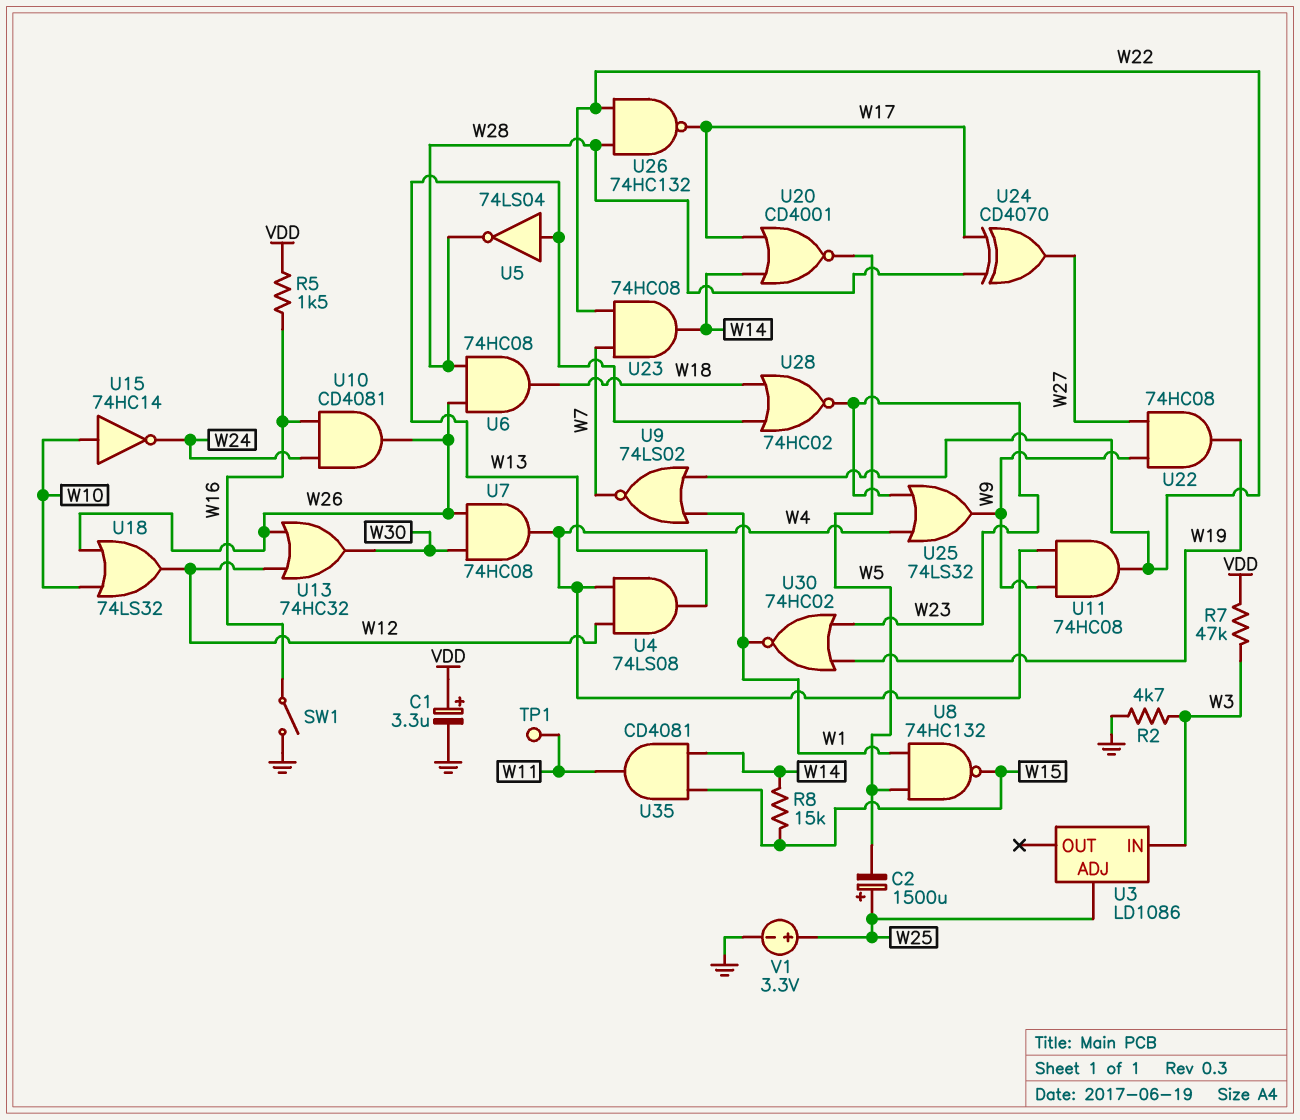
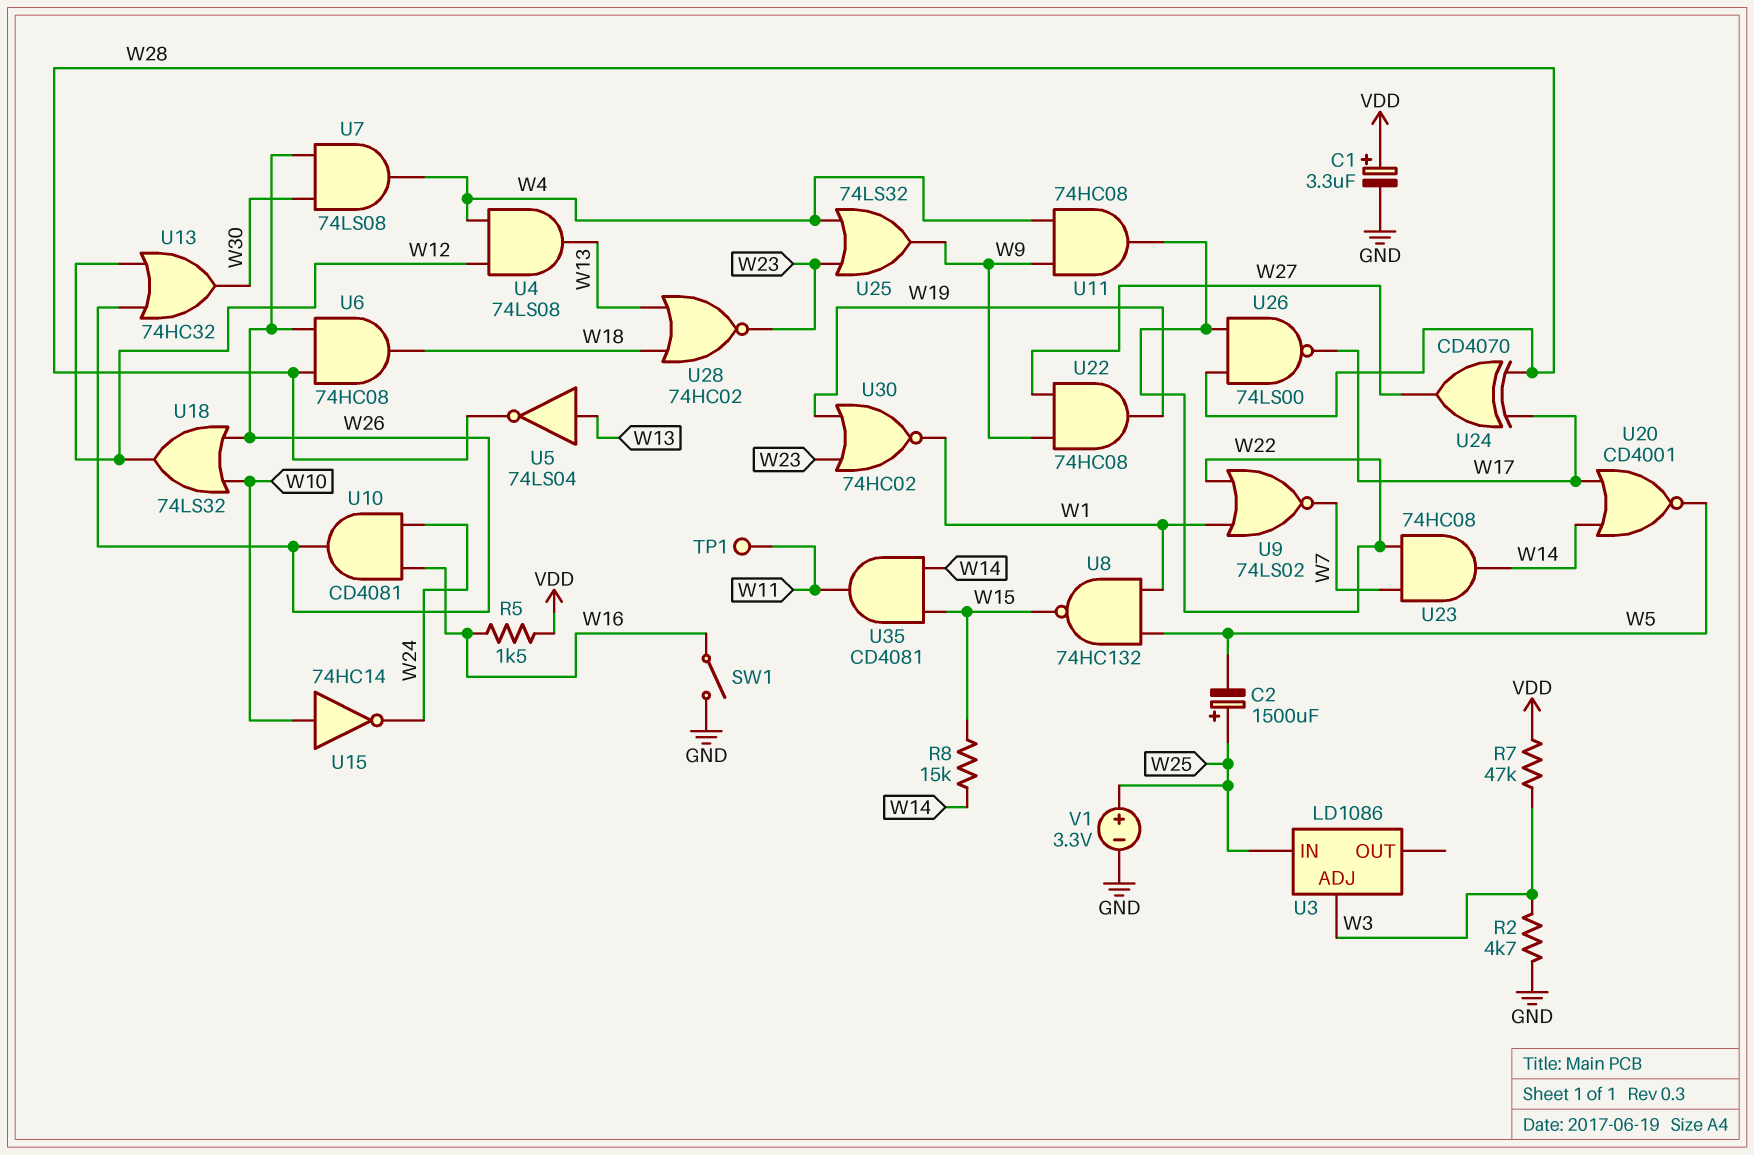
U3 pin ADJ: W25 -> W3
U3 pin IN: W3 -> W25
U7: AND 74HC08 (in W26, in W30, out W4) -> AND 74LS08 (in W26, in W30, out W4)
U26: NAND 74HC132 (in W22, in W28, out W17) -> NAND 74LS00 (in W22, in W28, out W17)

